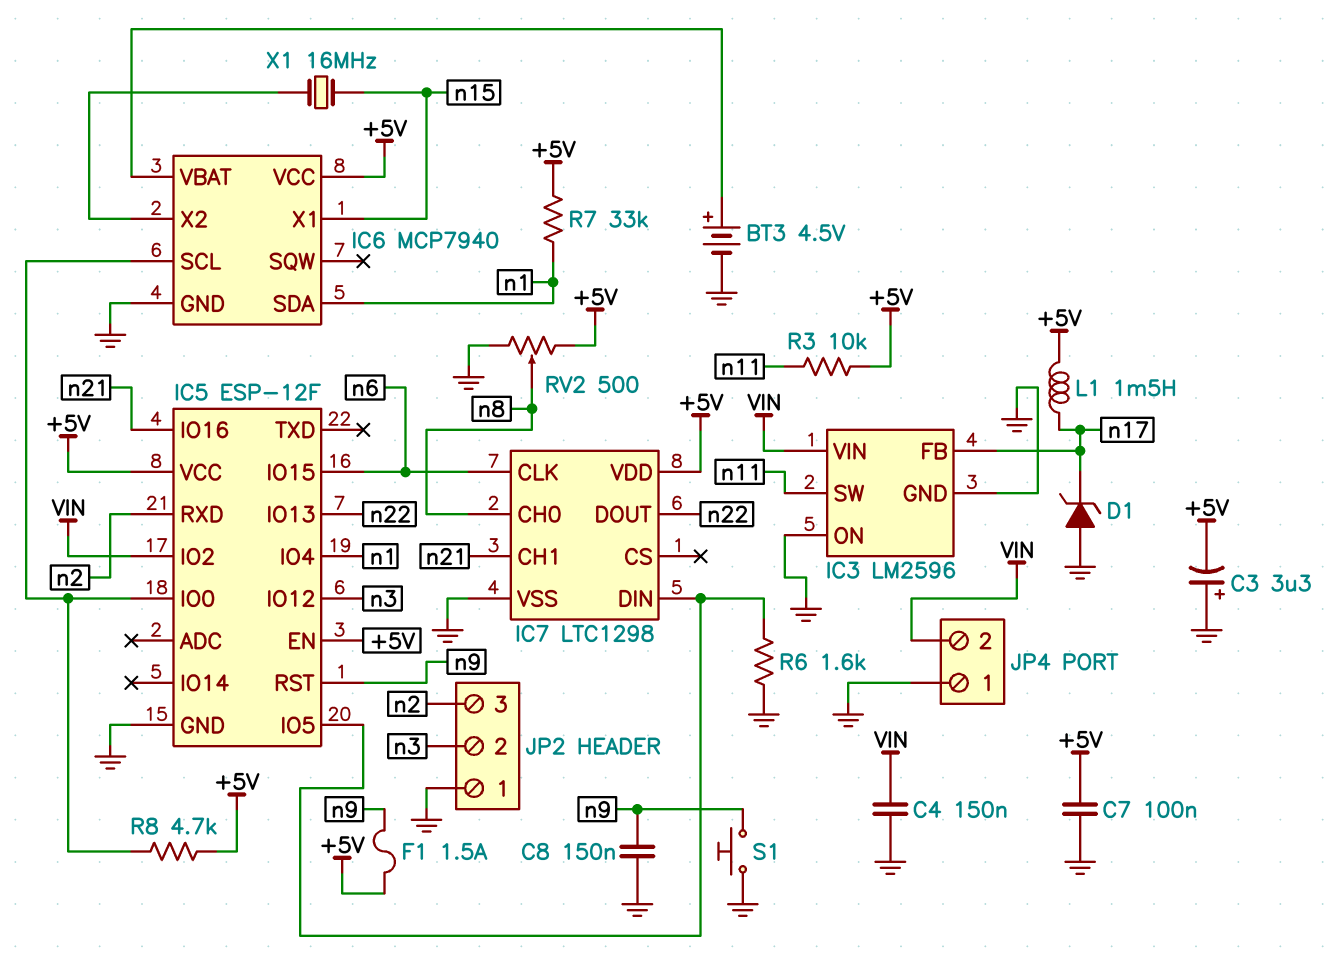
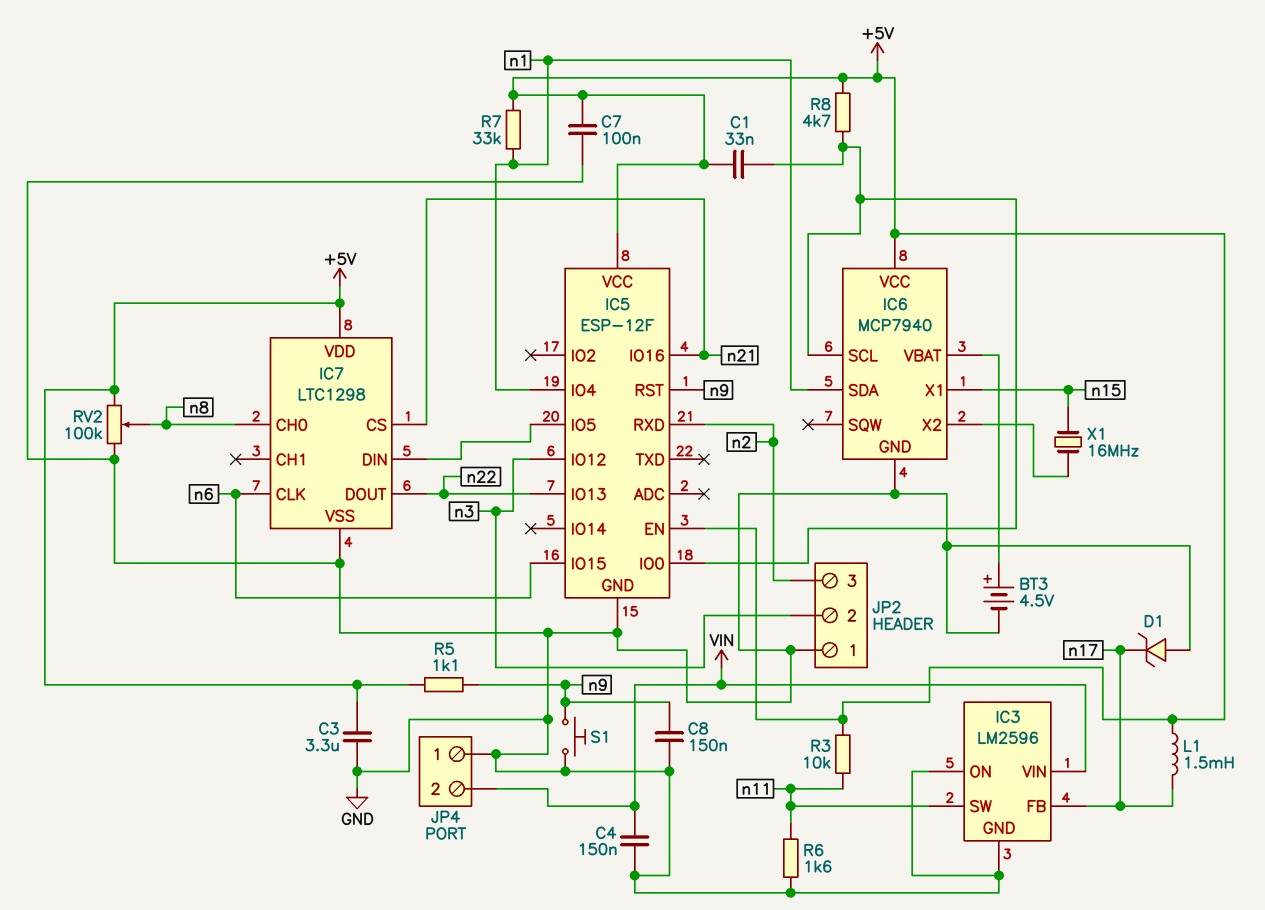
C1: none -> 33nF (+5V, IC5/IO0)
C3: 3.3uF (plus GND, minus +5V) -> 3.3uF (+5V, GND)
F1: 1.5A (+5V, n9) -> none
IC5 pin IO2: VIN -> none
IC7 pin CH1: n21 -> none
IC7 pin CS: none -> n21
R5: none -> 1.1k (+5V, n9)
R6: 1.6k (GND, IC5/IO5) -> 1.6k (GND, n11)
RV2: 500 (+5V, GND, wiper n8) -> 100k (+5V, GND, wiper n8)

